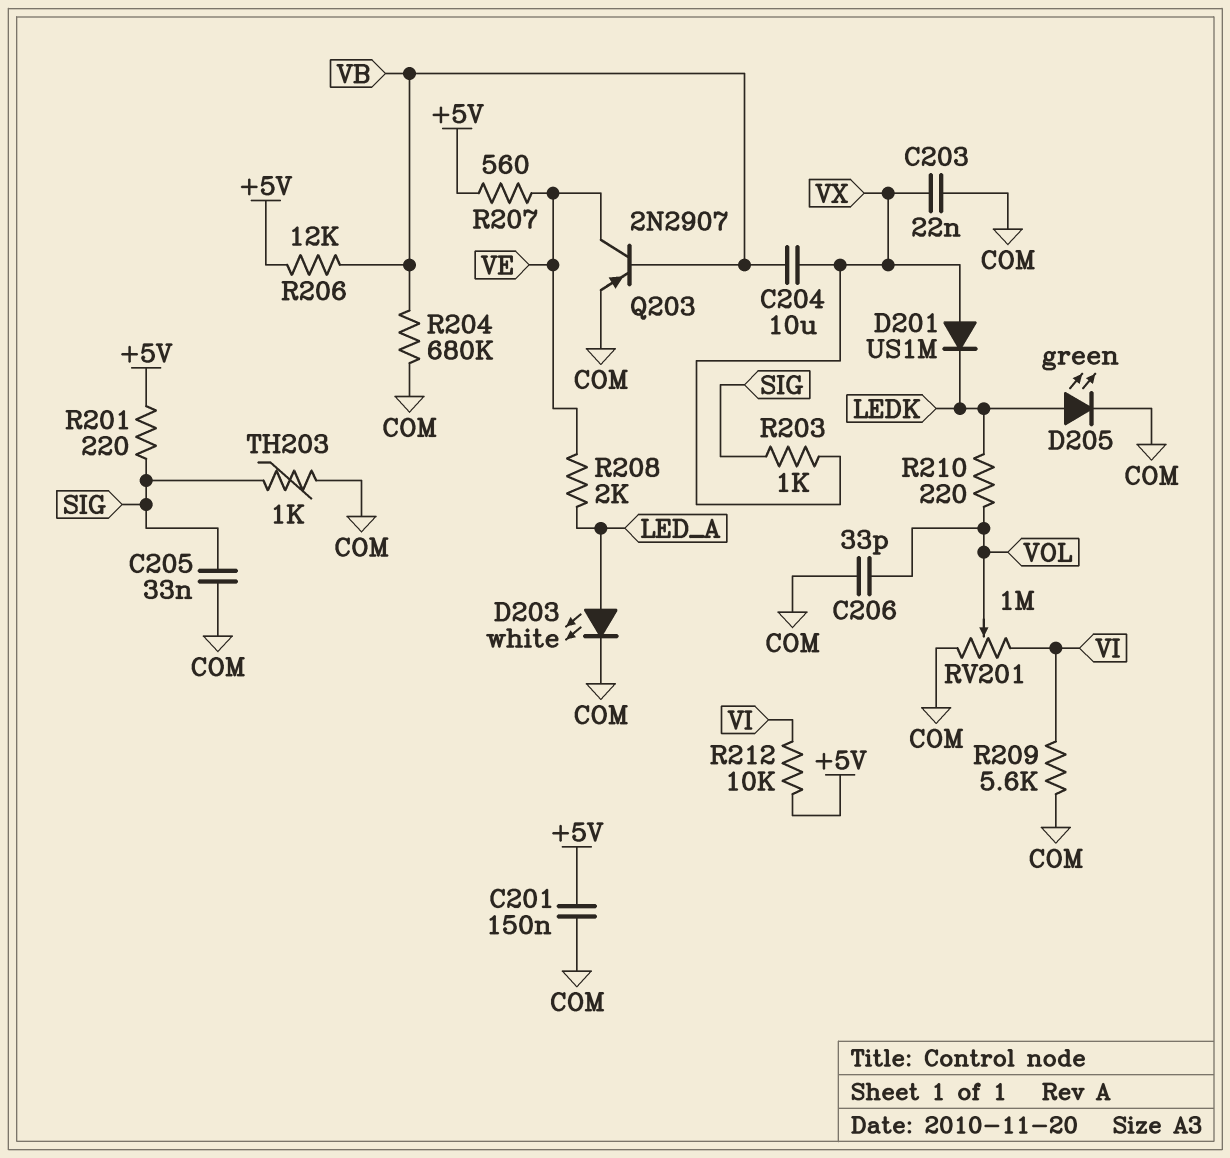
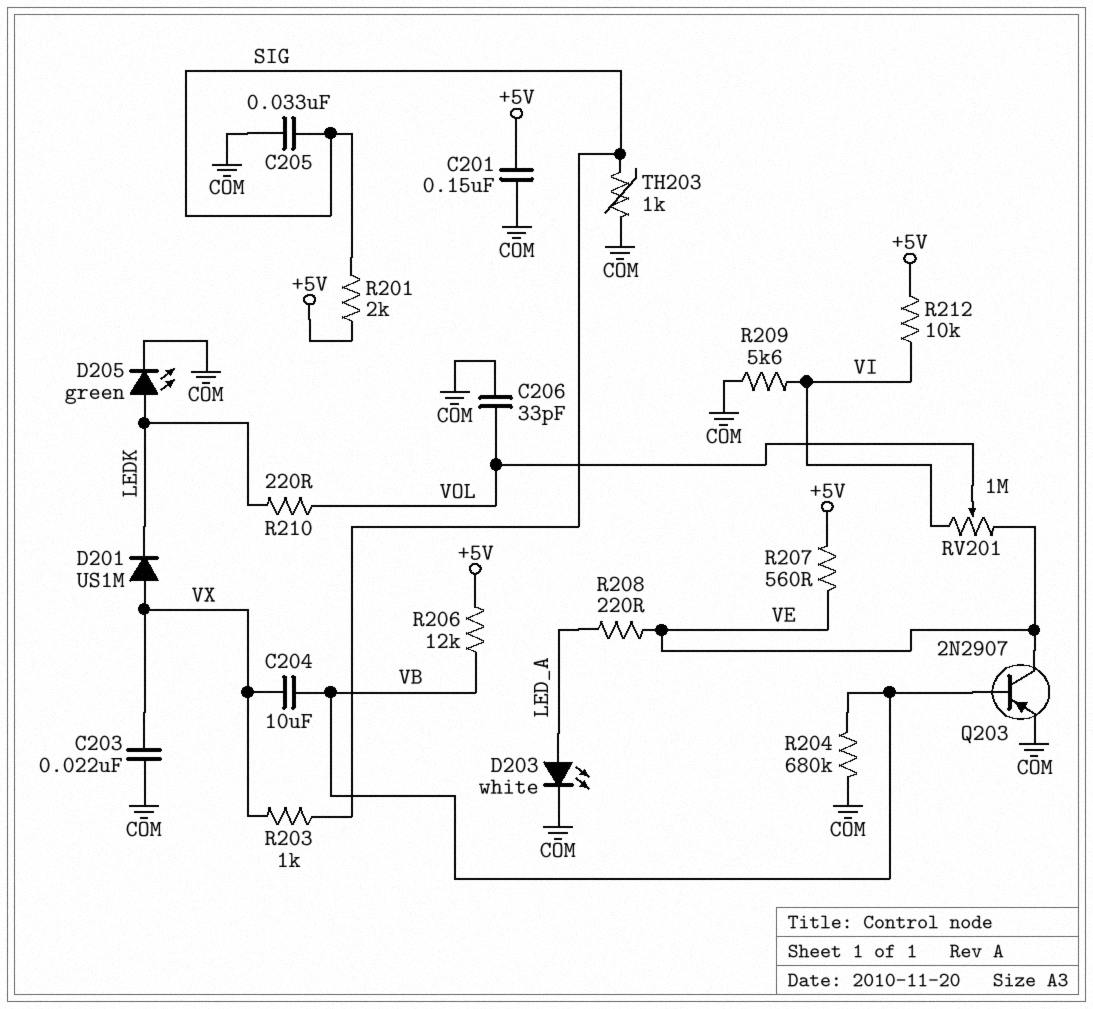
R201: 220 (+5V, SIG) -> 2k (+5V, SIG)
R208: 2k (LED_A, VE) -> 220 (LED_A, VE)
RV201: 1M (COM, VI, wiper VOL) -> 1M (VE, VI, wiper VOL)

